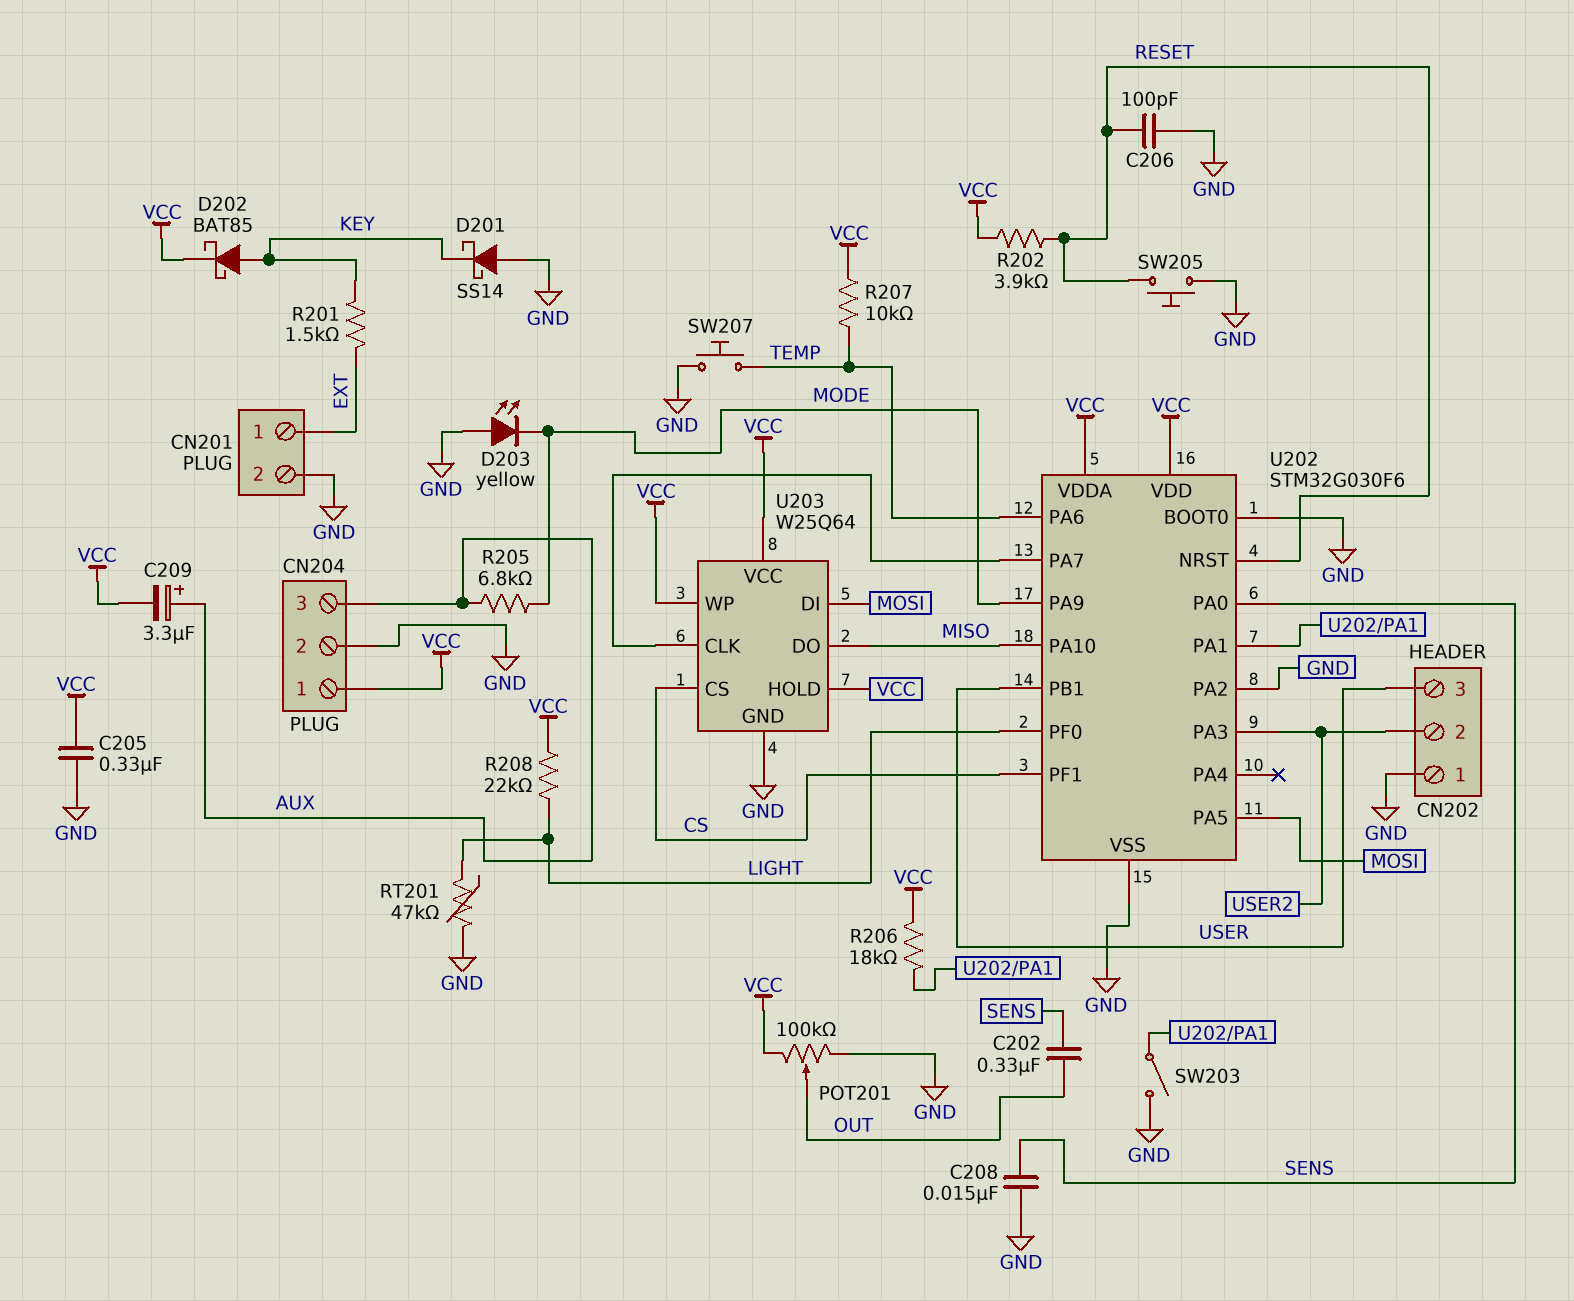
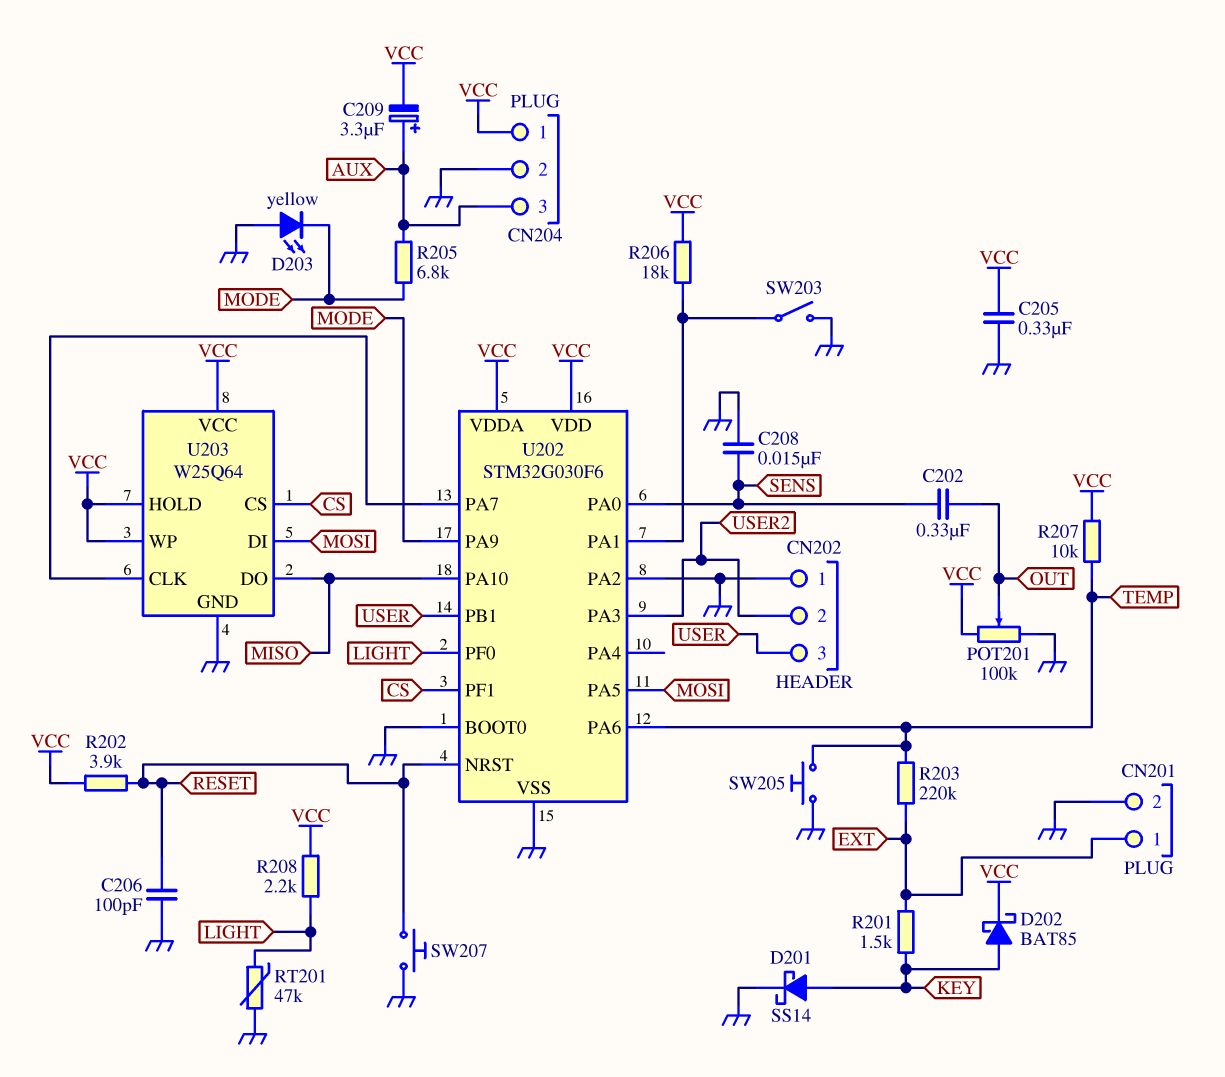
D201: schottky SS14 (A GND, K KEY) -> schottky SS14 (A KEY, K GND)
R203: none -> 220k (EXT, TEMP)
R208: 22k (LIGHT, VCC) -> 2.2k (LIGHT, VCC)
SW205: button (GND, RESET) -> button (GND, TEMP)
SW207: button (GND, TEMP) -> button (GND, RESET)

